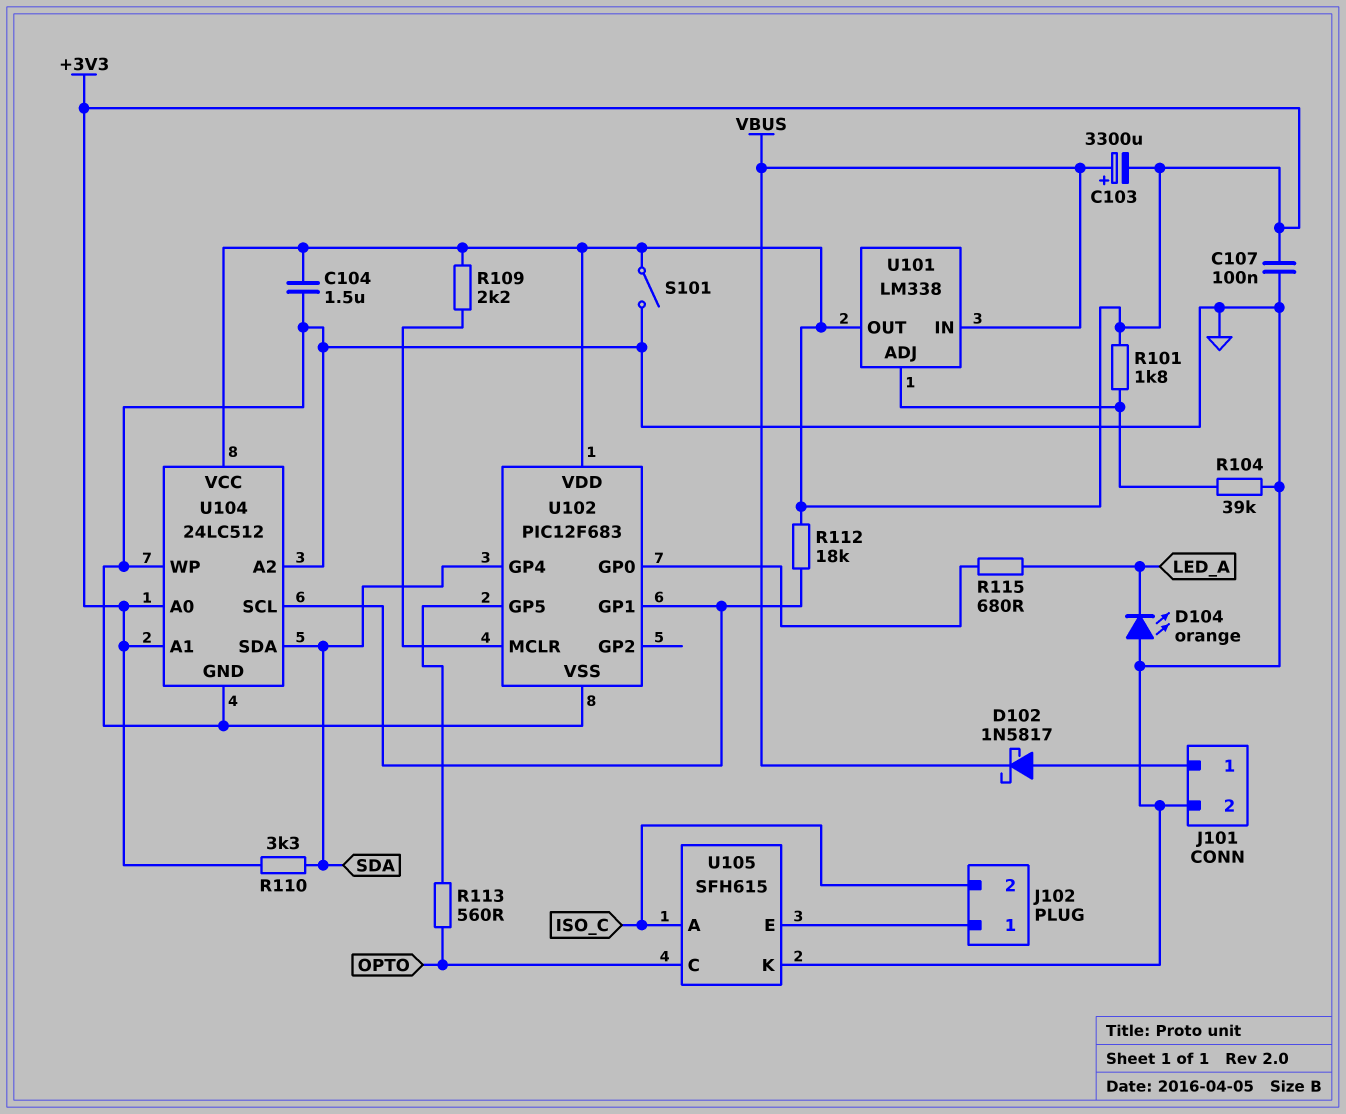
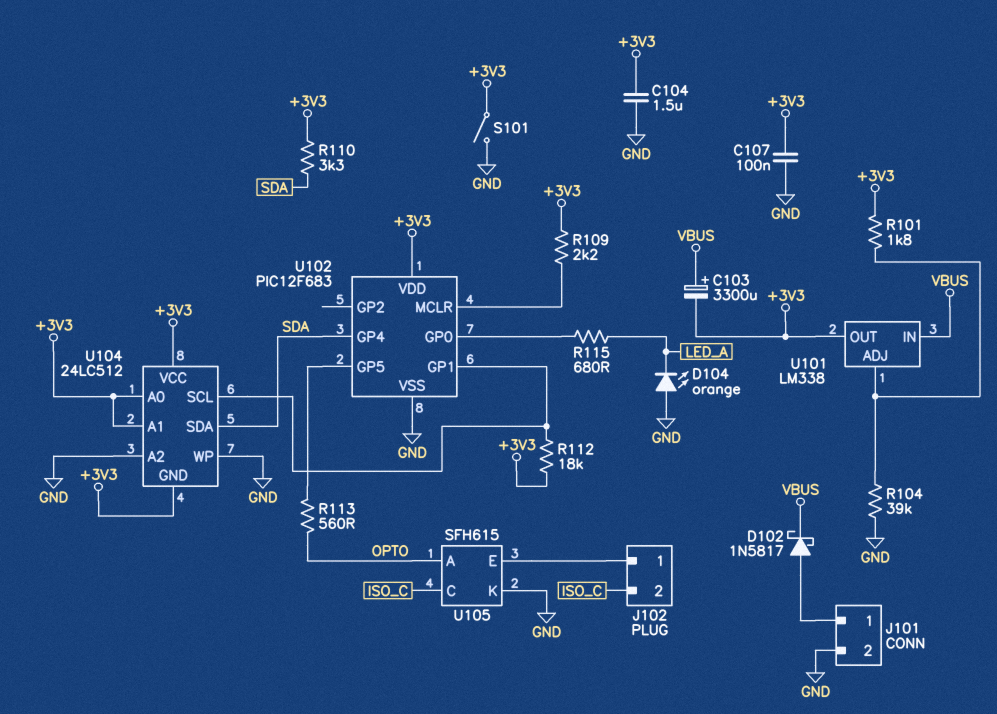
U104 pin GND: GND -> +3V3
U105 pin A: ISO_C -> OPTO
U105 pin C: OPTO -> ISO_C

